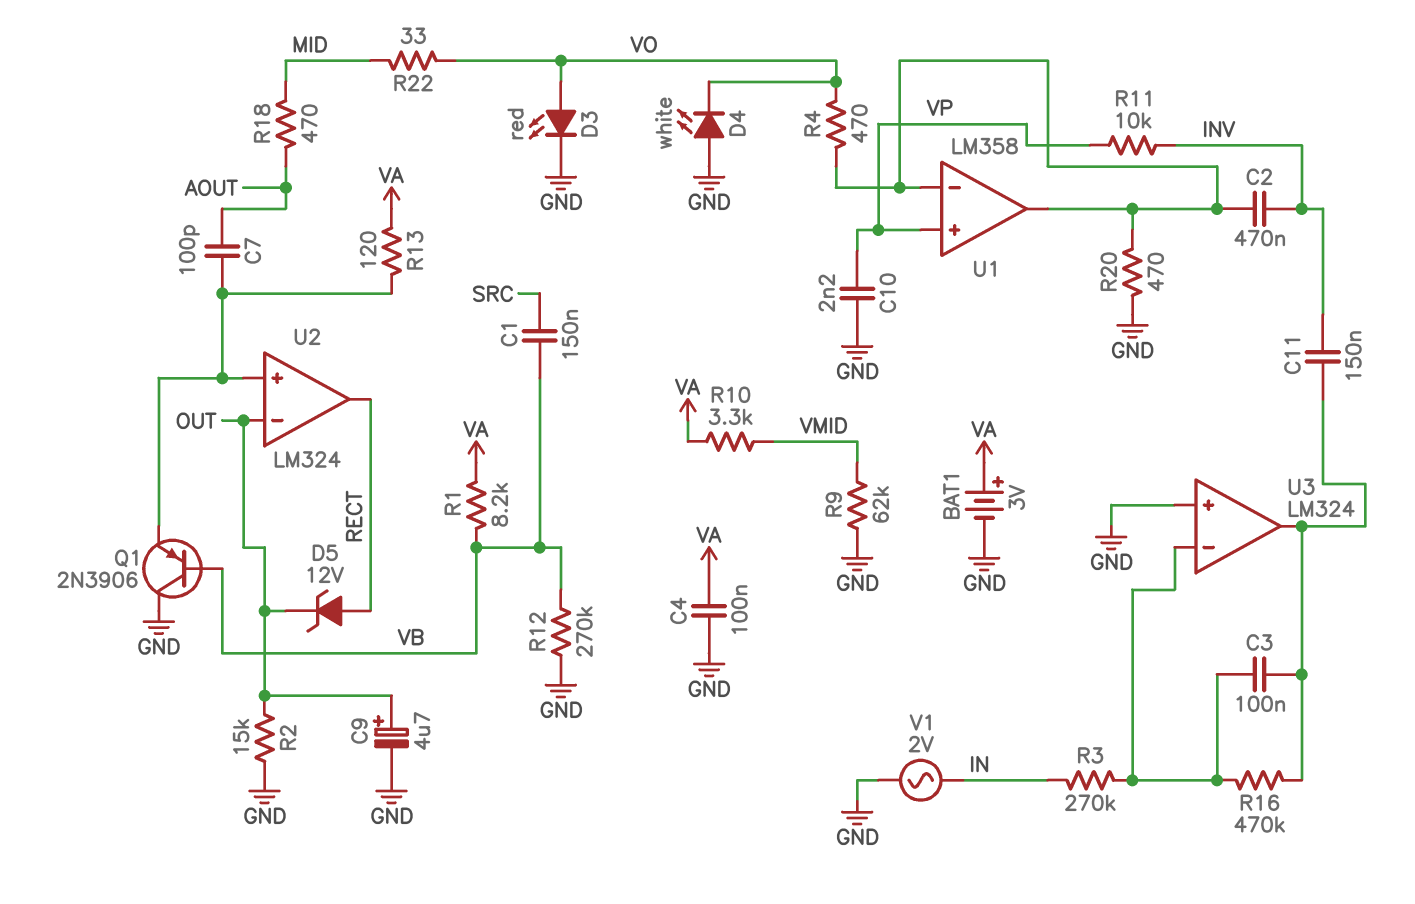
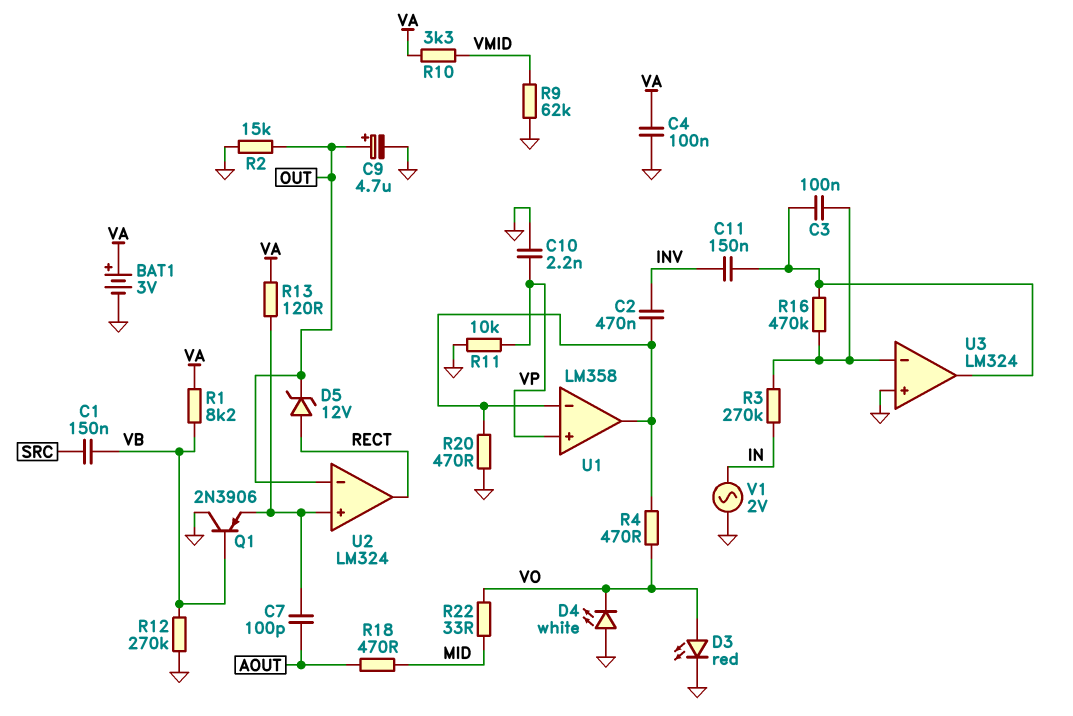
R11: 10k (INV, VP) -> 10k (GND, VP)

